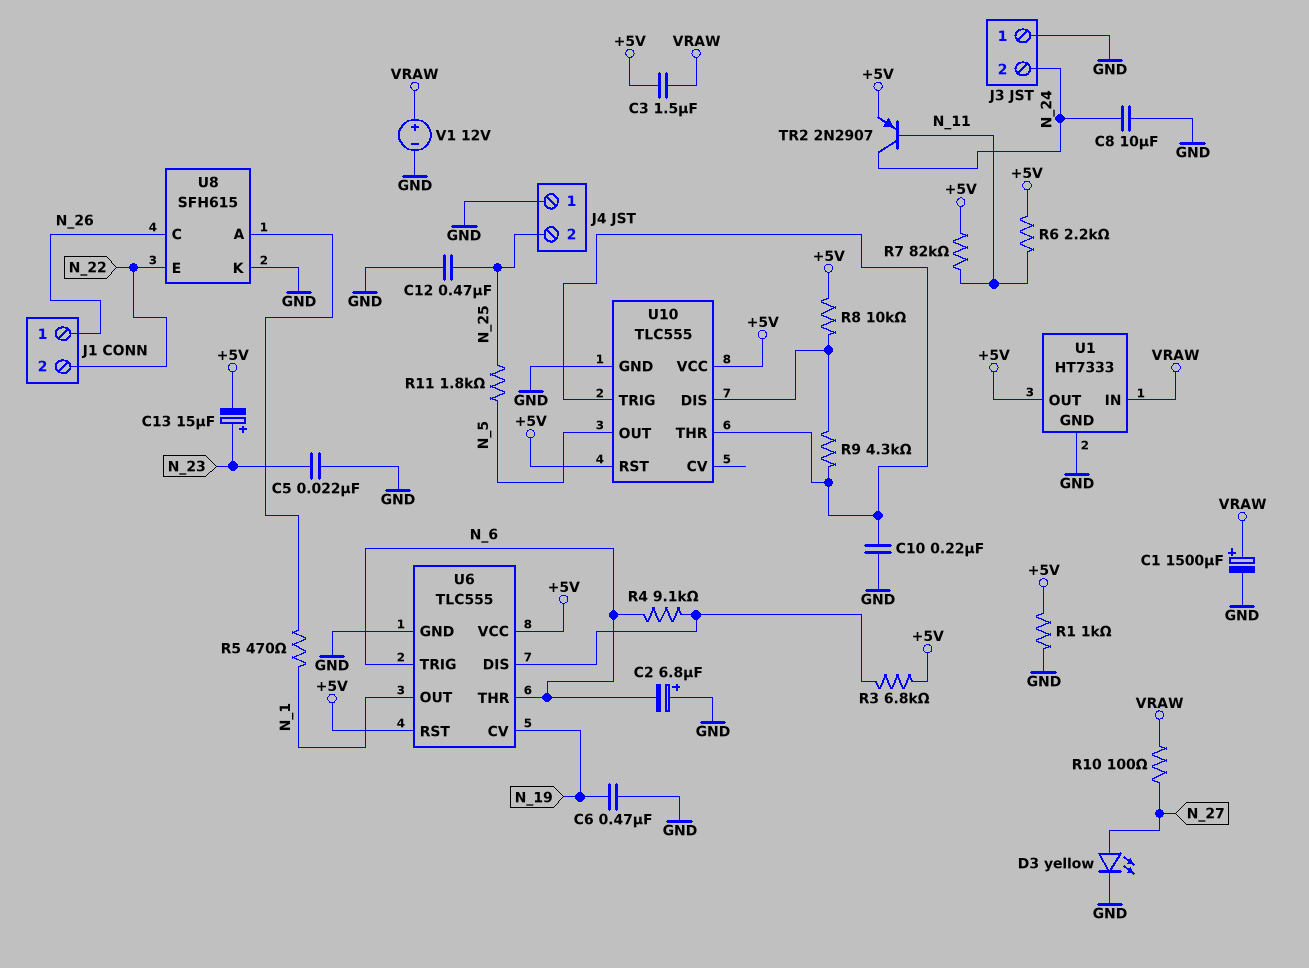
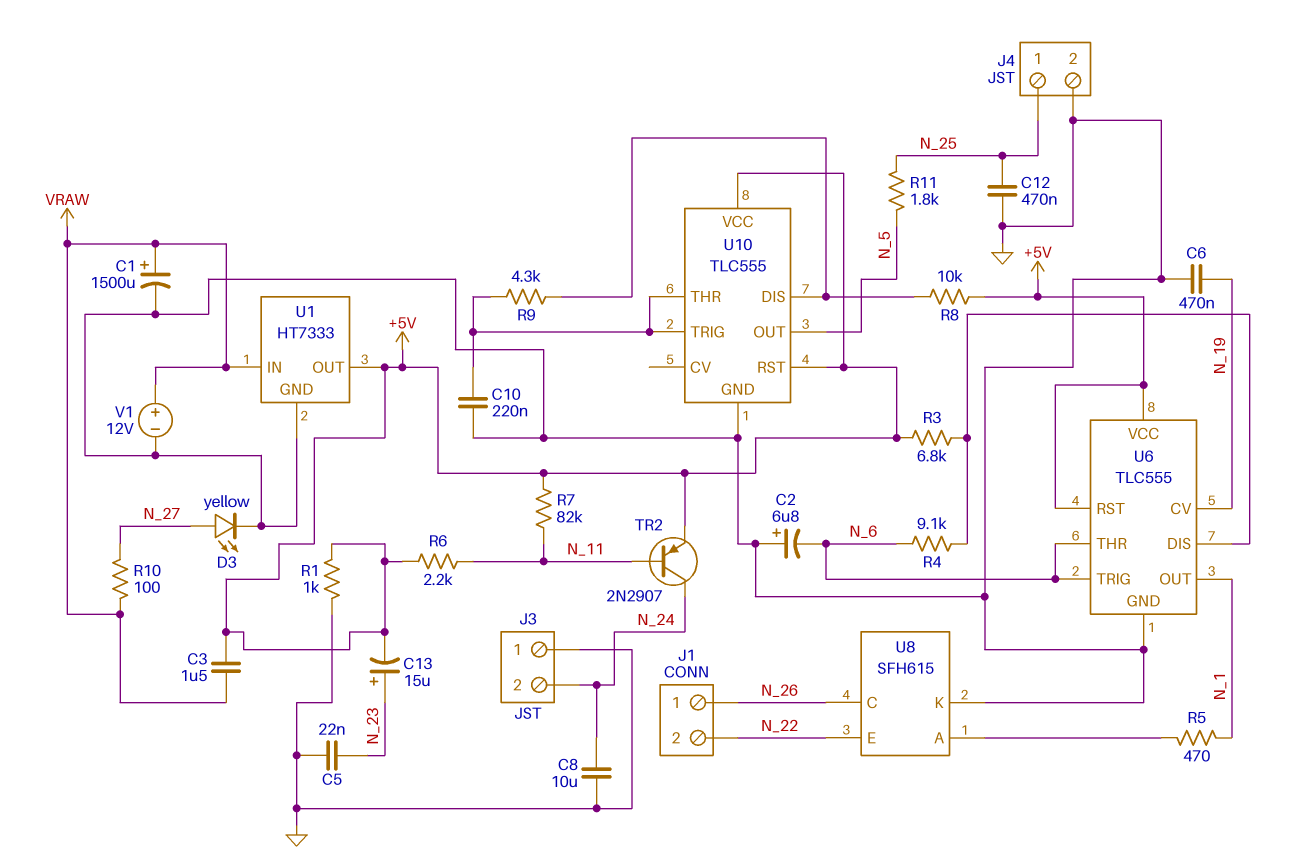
J4 pin 1: GND -> N_25
J4 pin 2: N_25 -> GND

